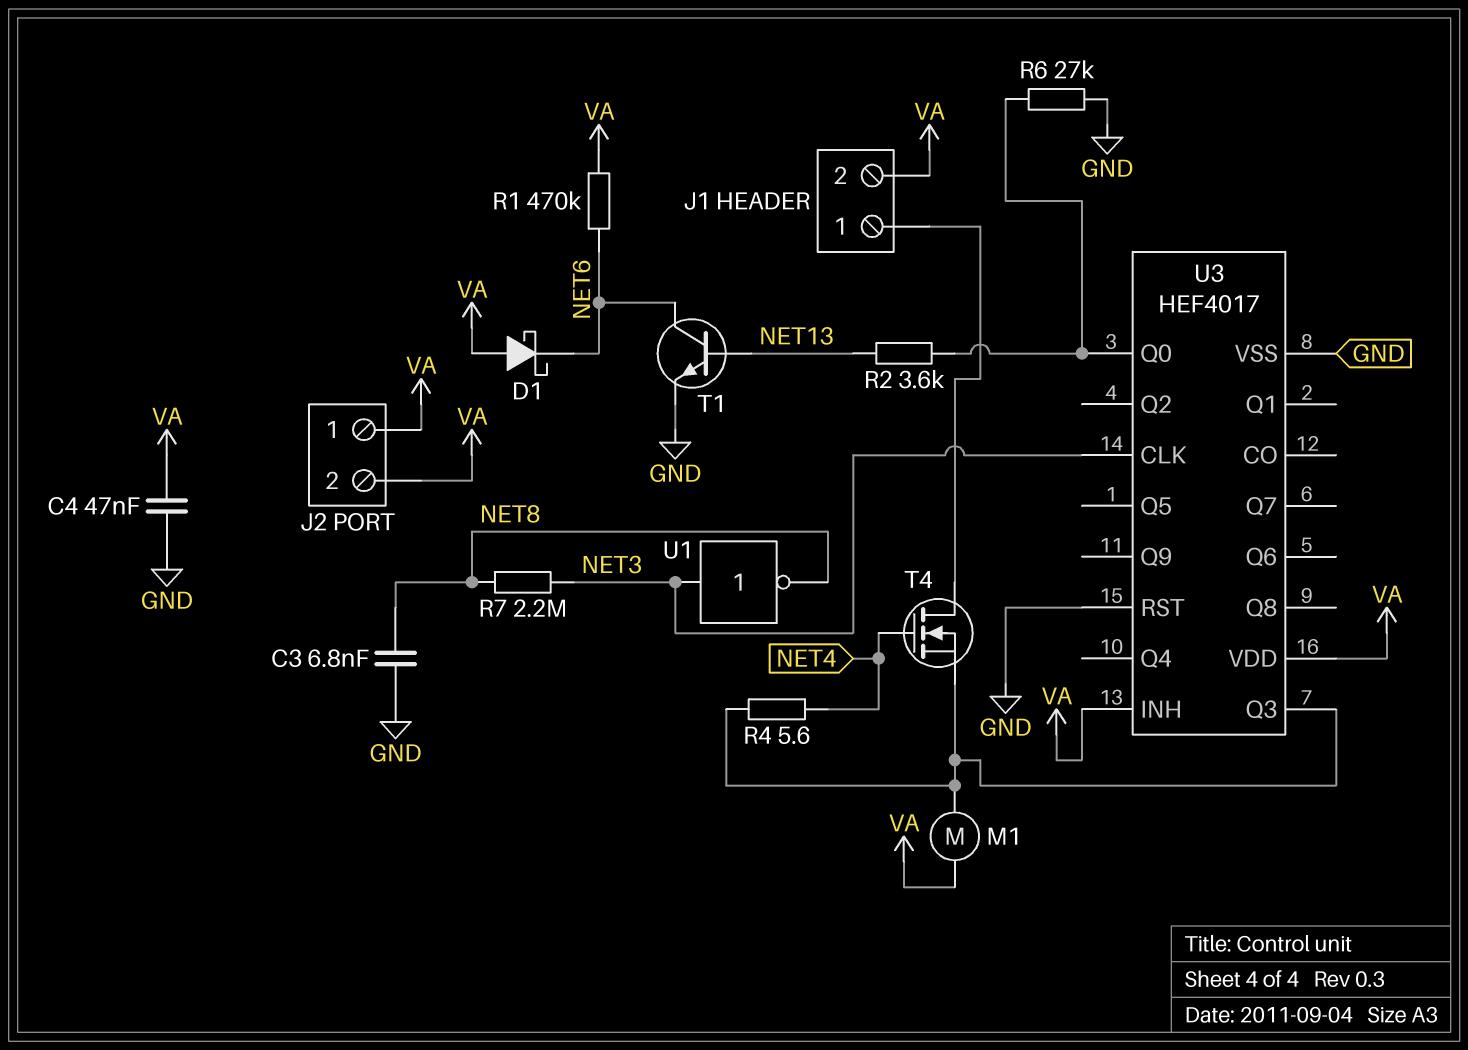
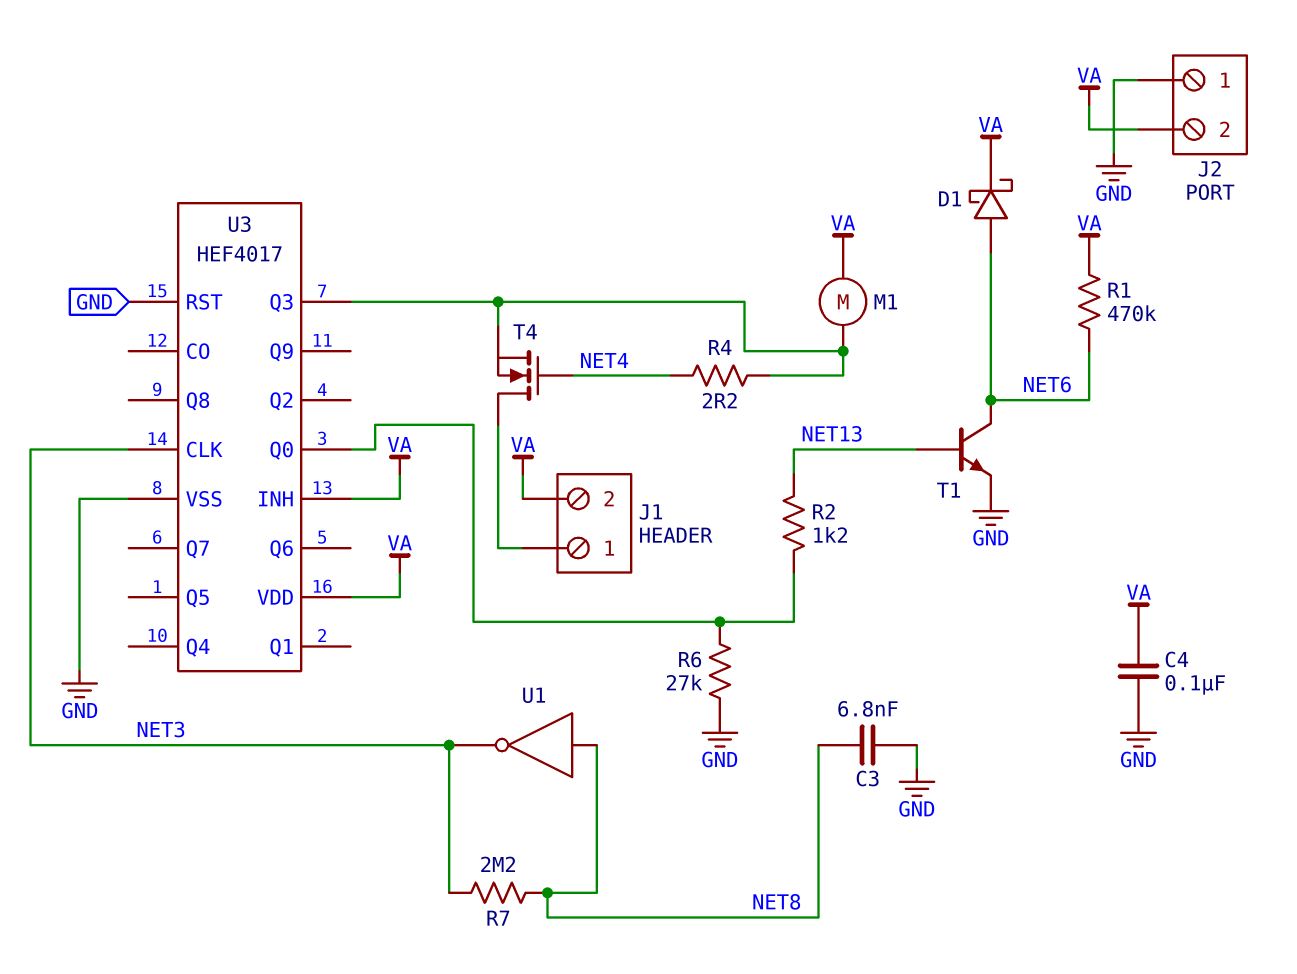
C4: 47nF (GND, VA) -> 100nF (GND, VA)
D1: schottky (A VA, K NET6) -> schottky (A NET6, K VA)
J2 pin 1: VA -> GND
R2: 3.6k (NET13, U3/Q0) -> 1.2k (NET13, U3/Q0)
R4: 5.6 (NET4, U3/Q3) -> 2.2 (NET4, U3/Q3)
U1: NOT (in NET3, out NET8) -> NOT (in NET8, out NET3)

